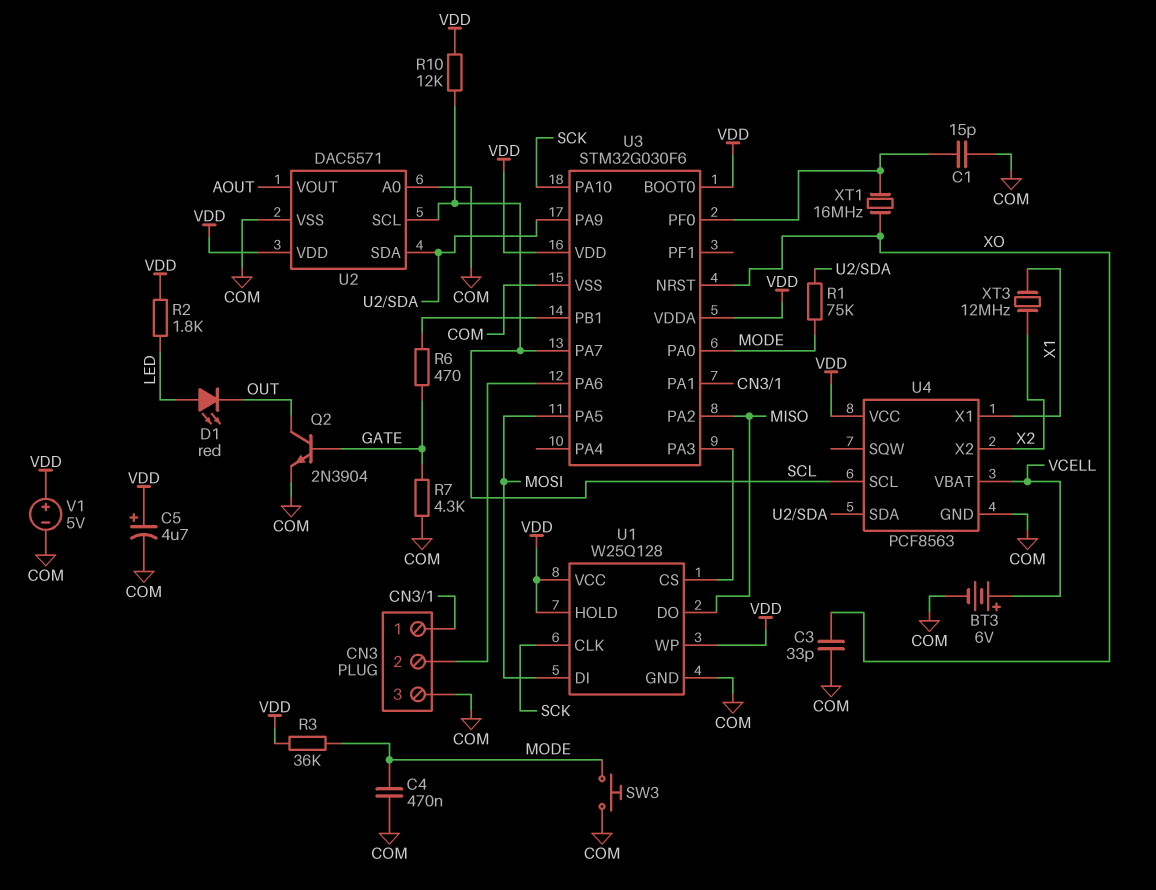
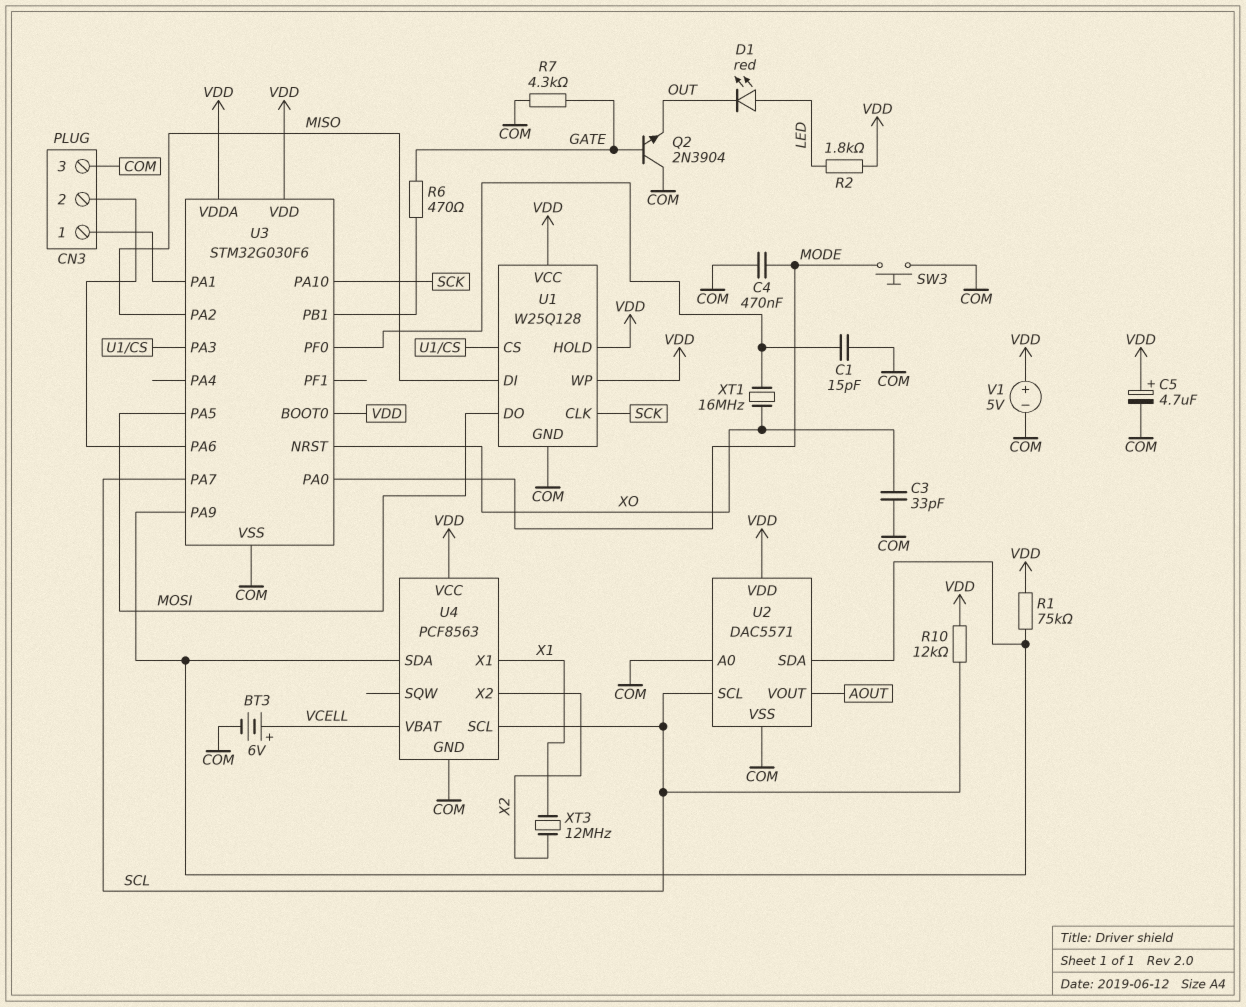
Q2: NPN 2N3904 (B GATE, C OUT, E COM) -> NPN 2N3904 (B GATE, C COM, E OUT)
R1: 75k (MODE, U2/SDA) -> 75k (U2/SDA, VDD)
R3: 36k (MODE, VDD) -> none
U1 pin DI: MOSI -> MISO
U1 pin DO: MISO -> MOSI

